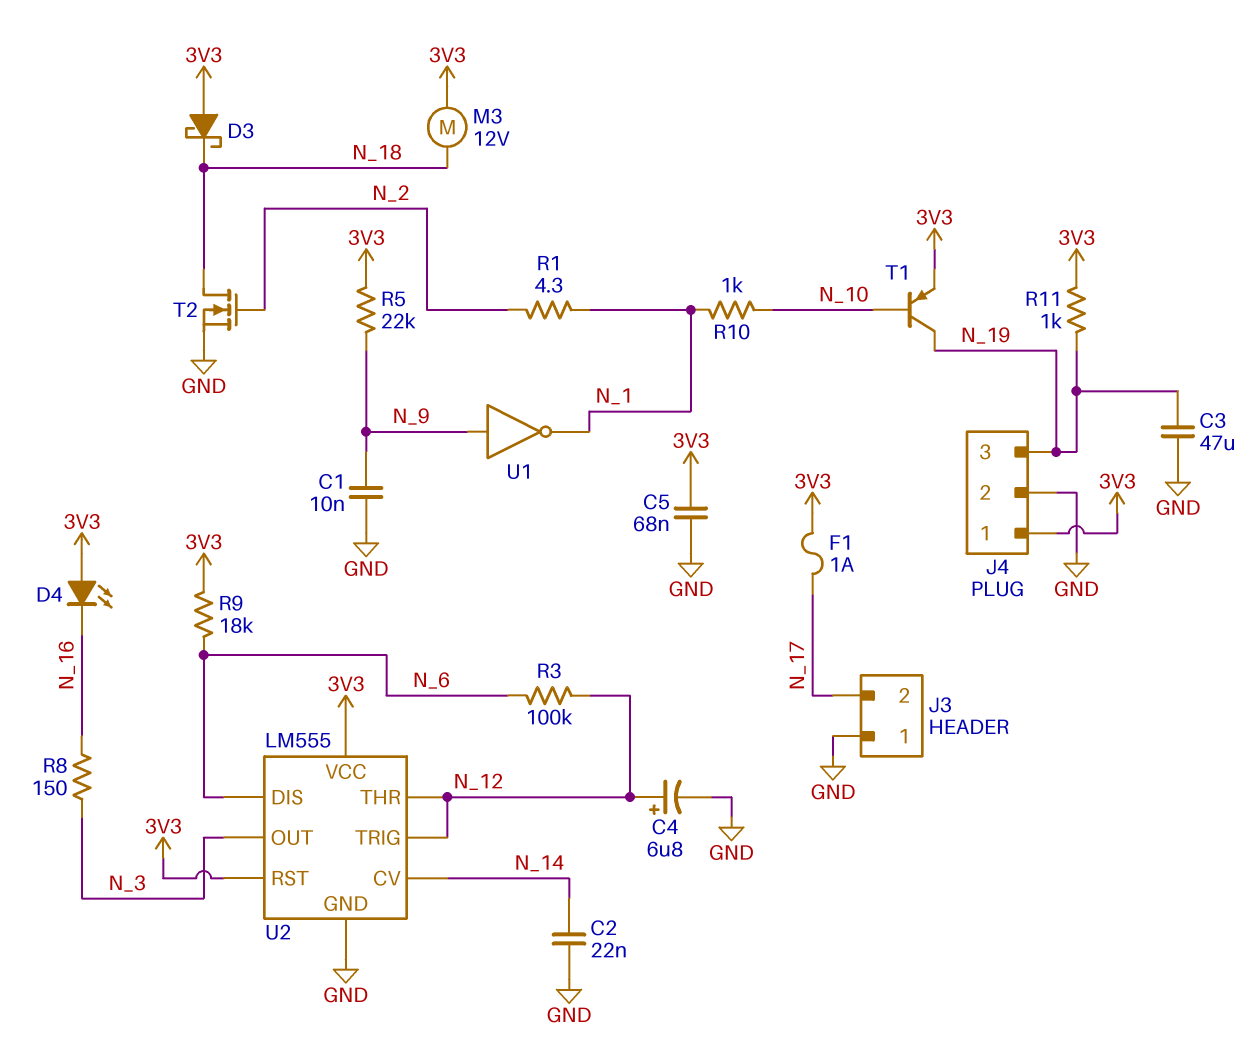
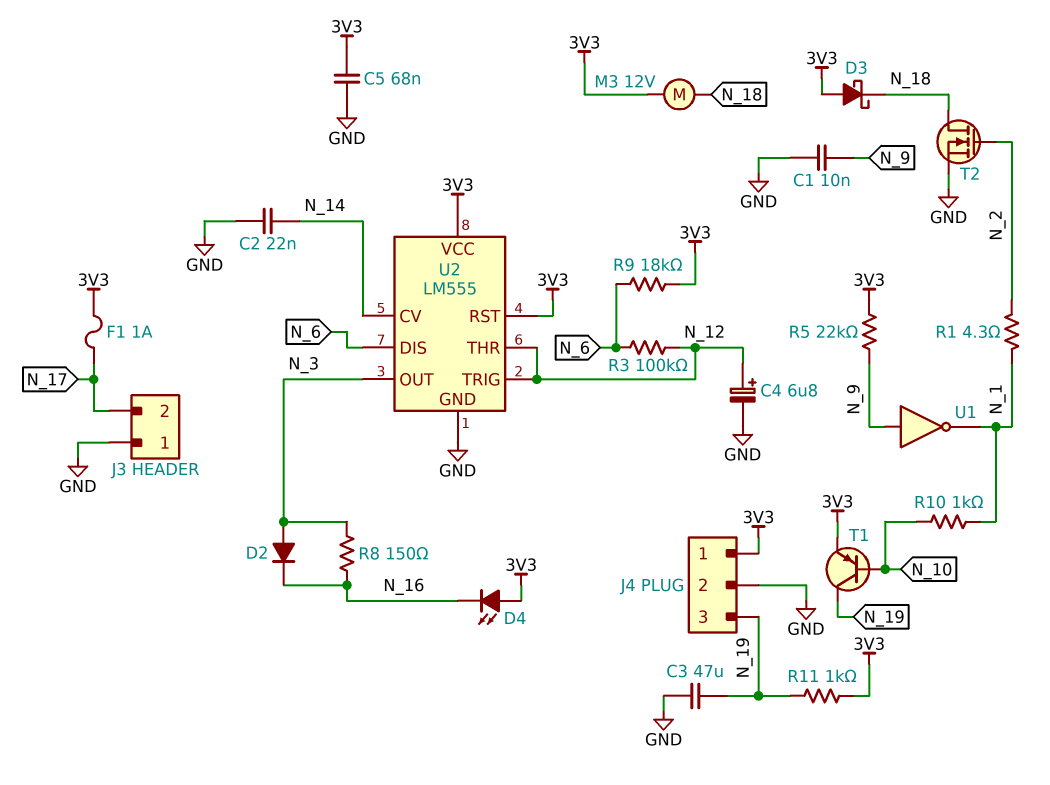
D2: none -> diode (A N_3, K N_16)

